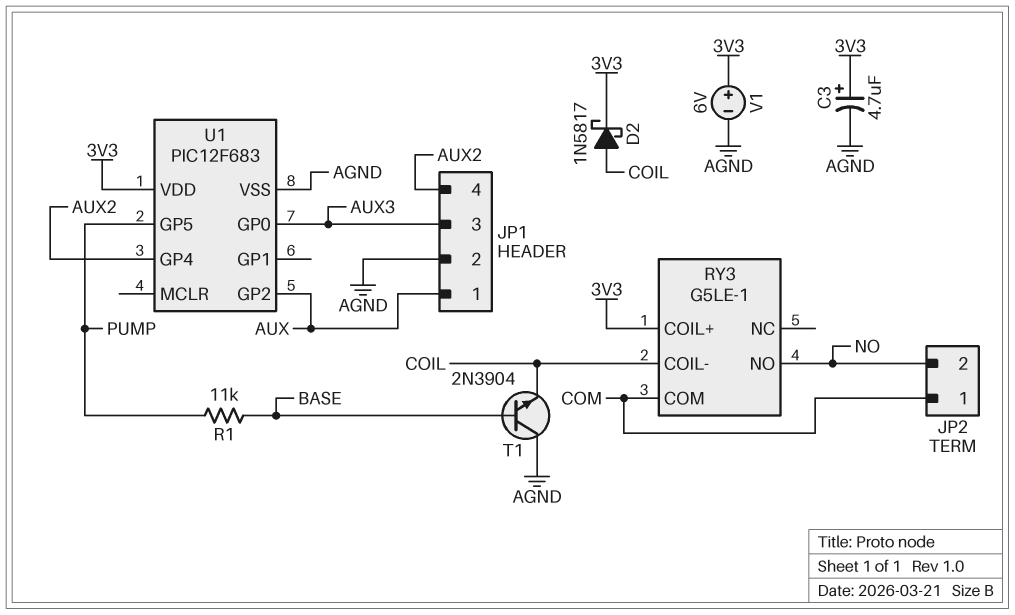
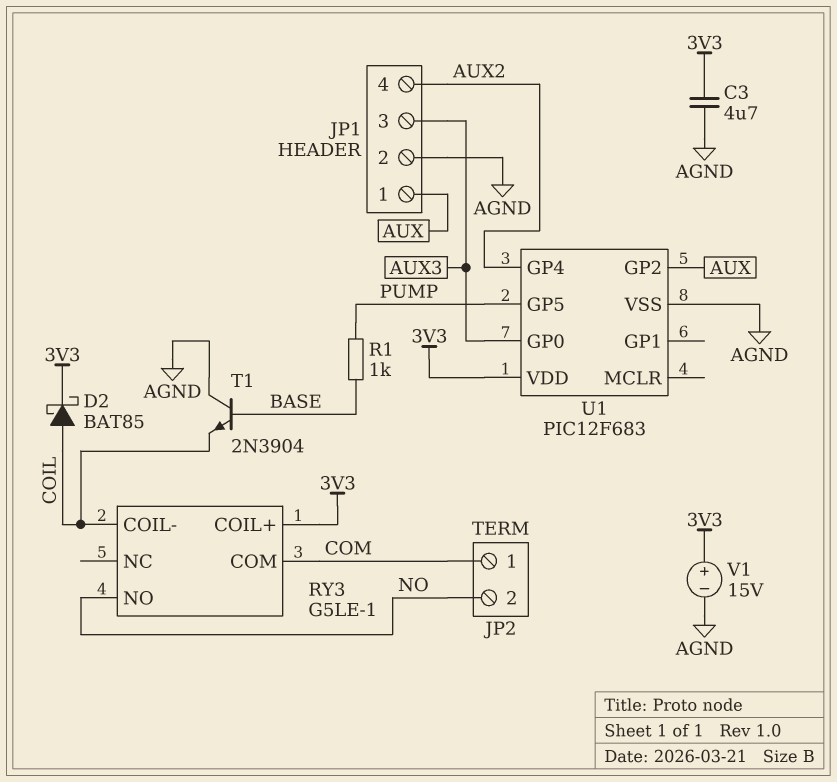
C3: 4.7uF (plus 3V3, minus AGND) -> 4.7uF (3V3, AGND)
D2: schottky 1N5817 (A COIL, K 3V3) -> schottky BAT85 (A COIL, K 3V3)
R1: 11k (BASE, PUMP) -> 1k (BASE, PUMP)
V1: 6V (plus 3V3, minus AGND) -> 15V (plus 3V3, minus AGND)

